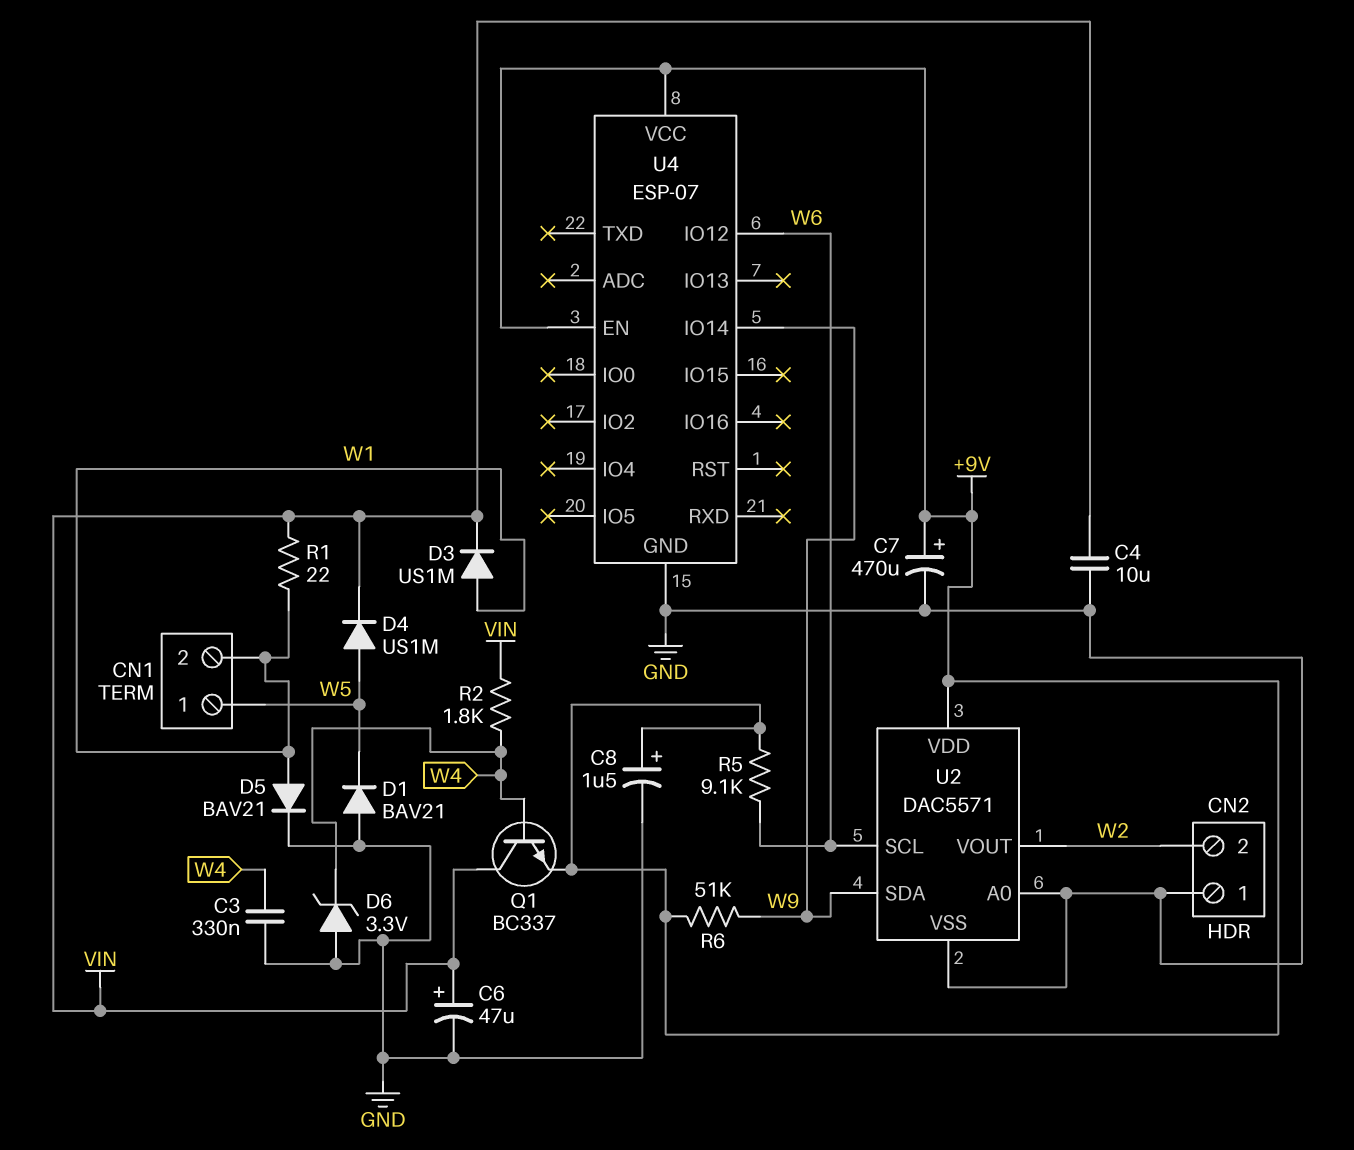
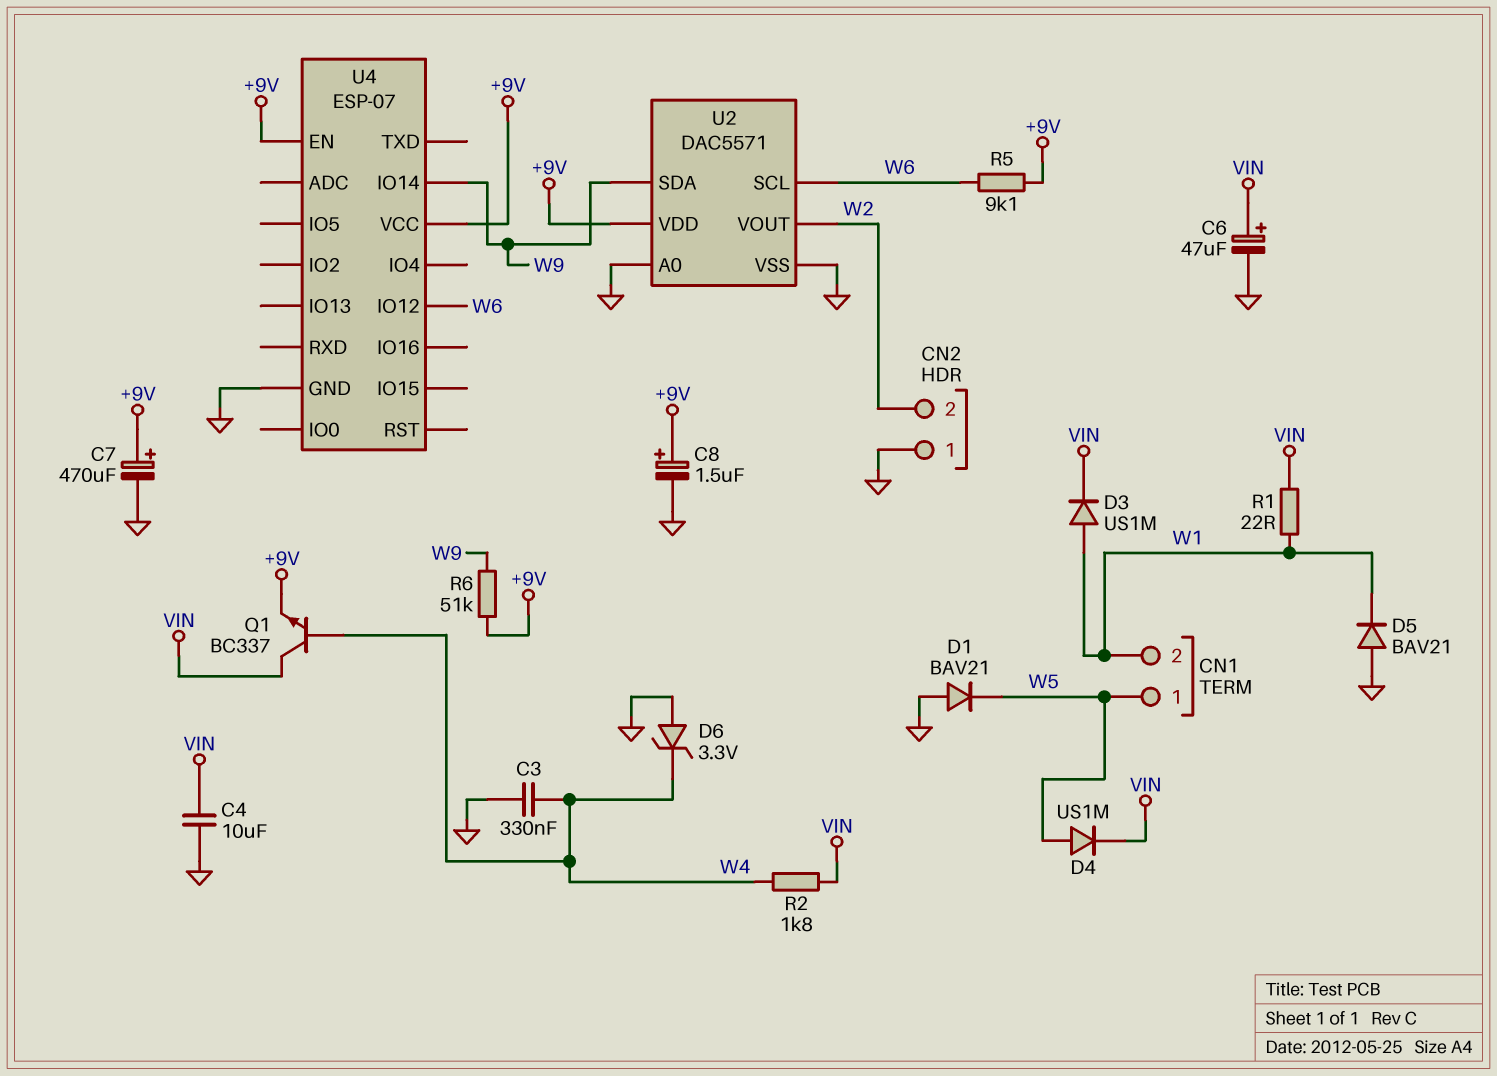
D5: diode BAV21 (A W1, K GND) -> diode BAV21 (A GND, K W1)

